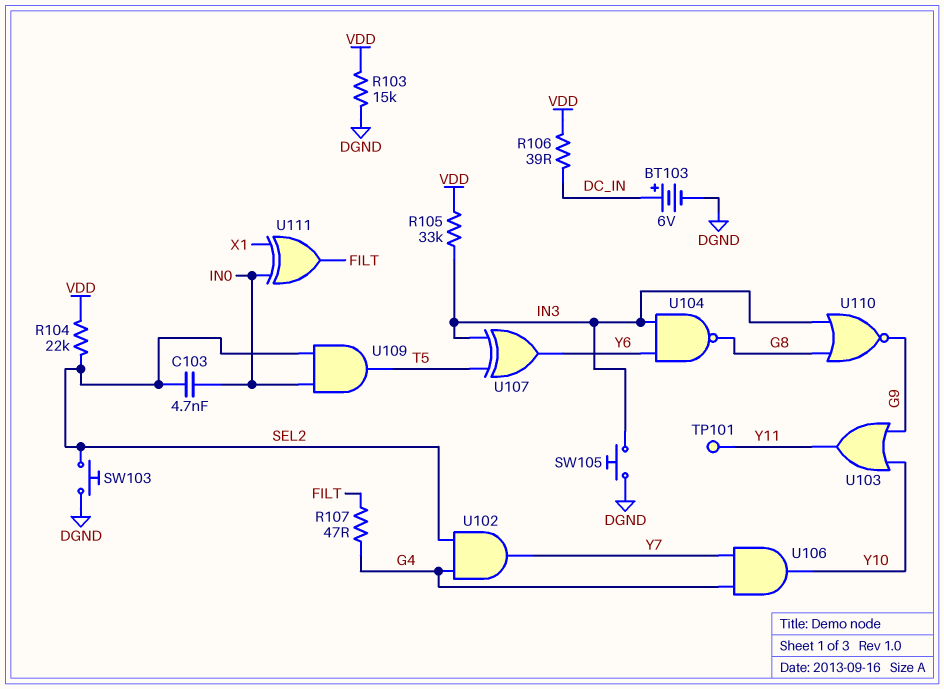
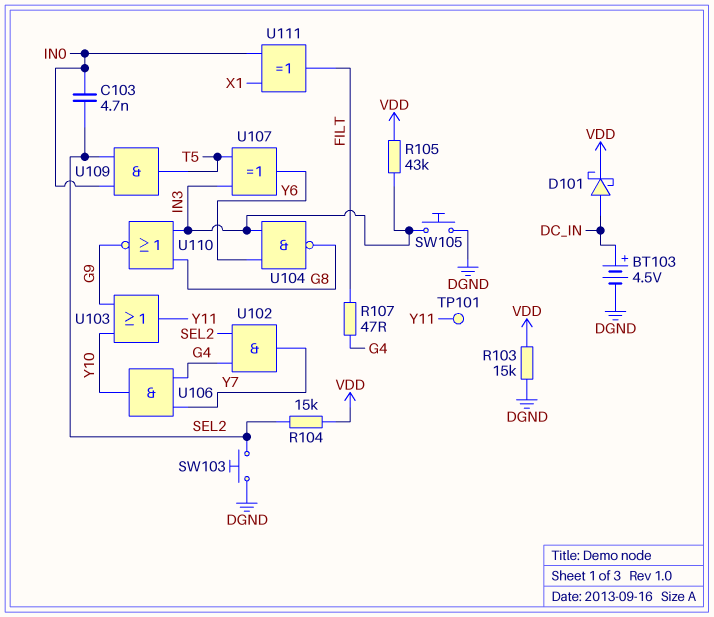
BT103: 6V (plus DC_IN, minus DGND) -> 4.5V (plus DC_IN, minus DGND)
D101: none -> schottky (A DC_IN, K VDD)
R104: 22k (SEL2, VDD) -> 15k (SEL2, VDD)
R105: 33k (IN3, VDD) -> 43k (IN3, VDD)
R106: 39 (DC_IN, VDD) -> none

